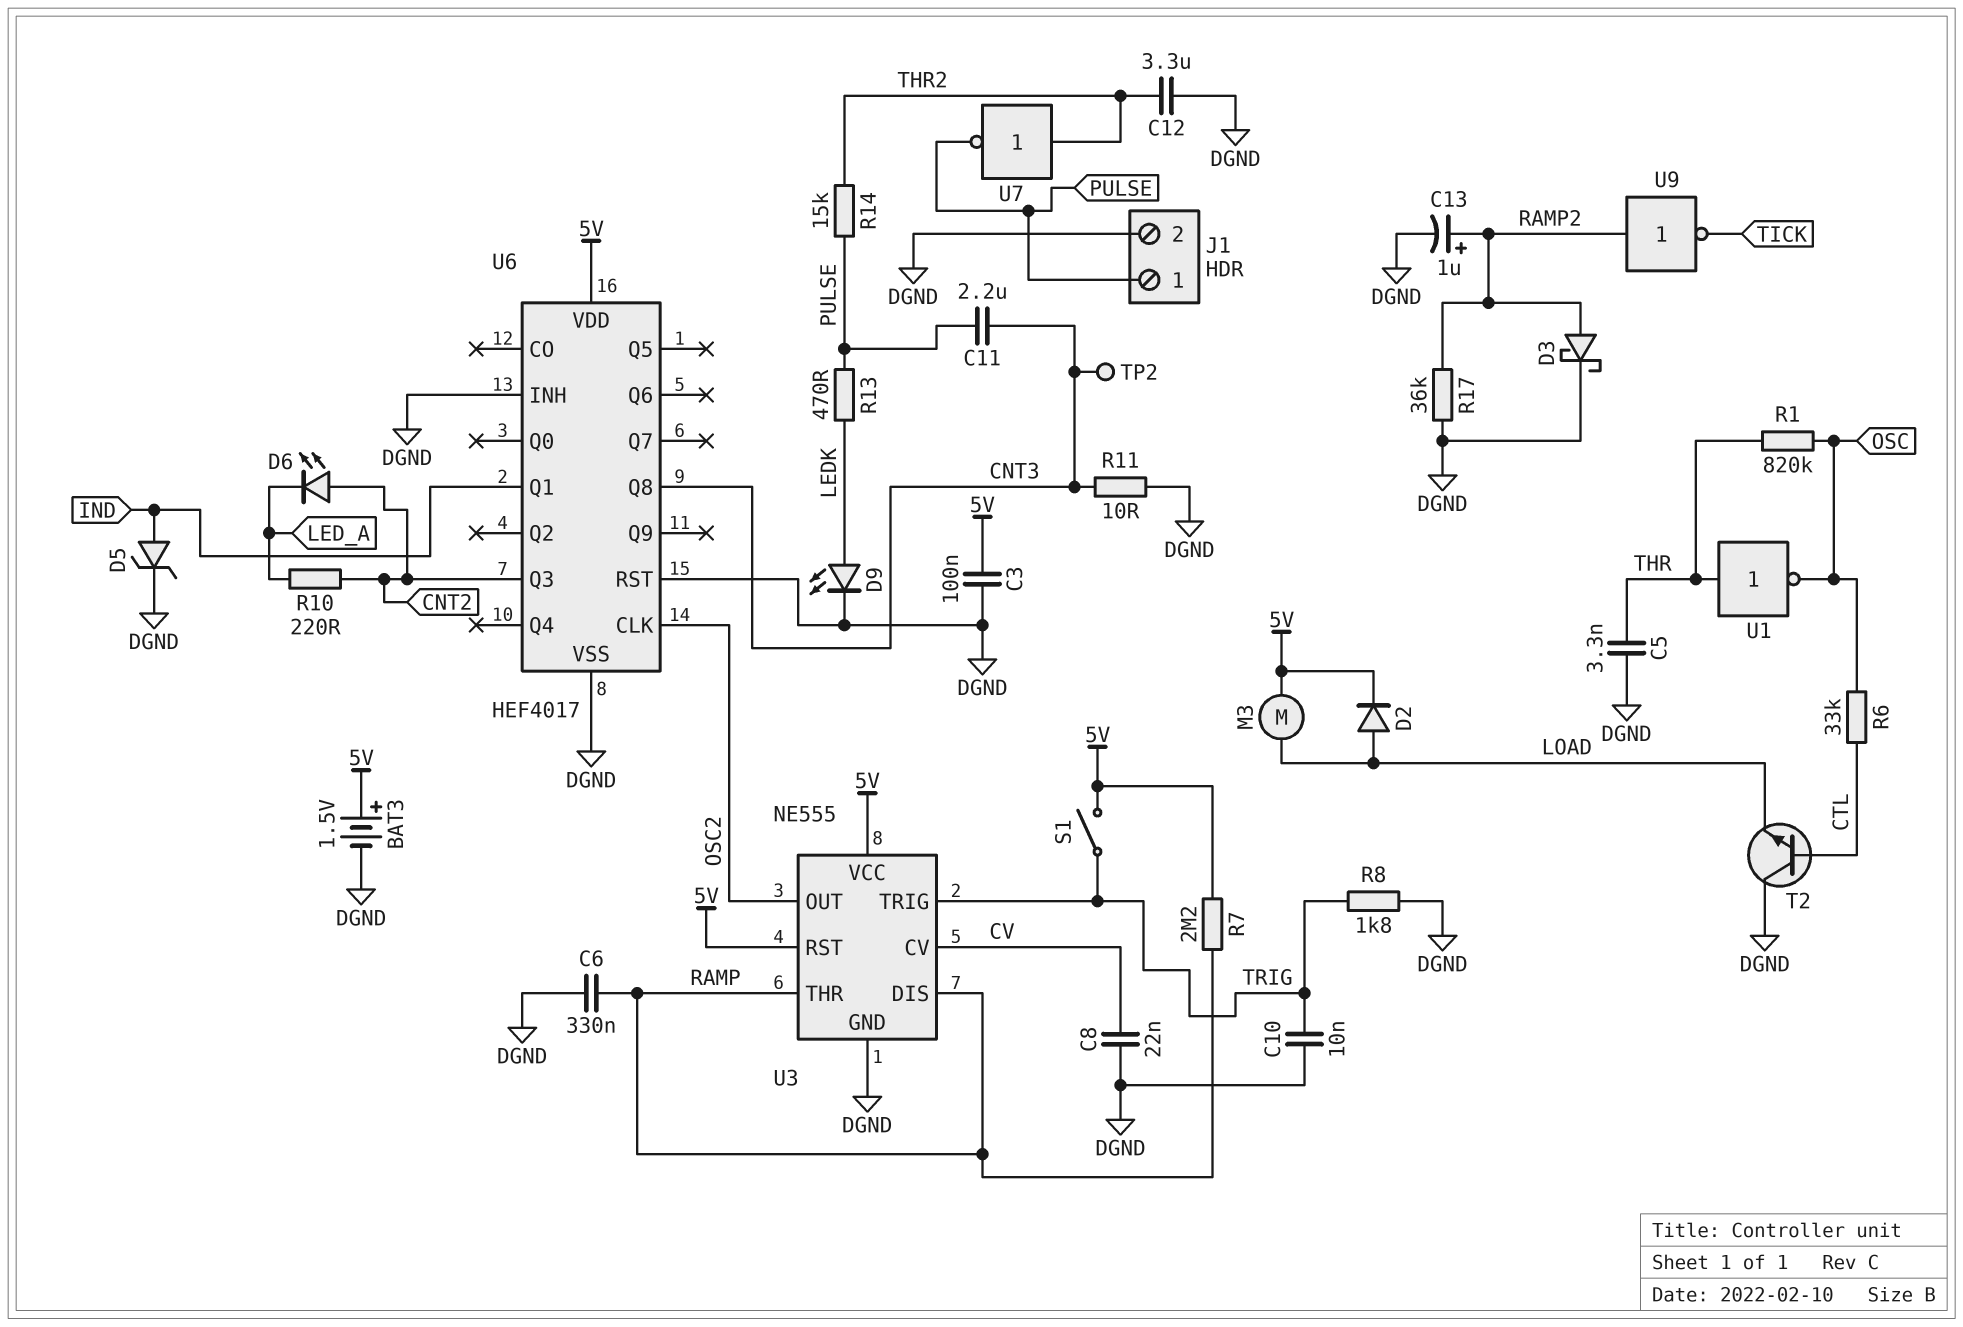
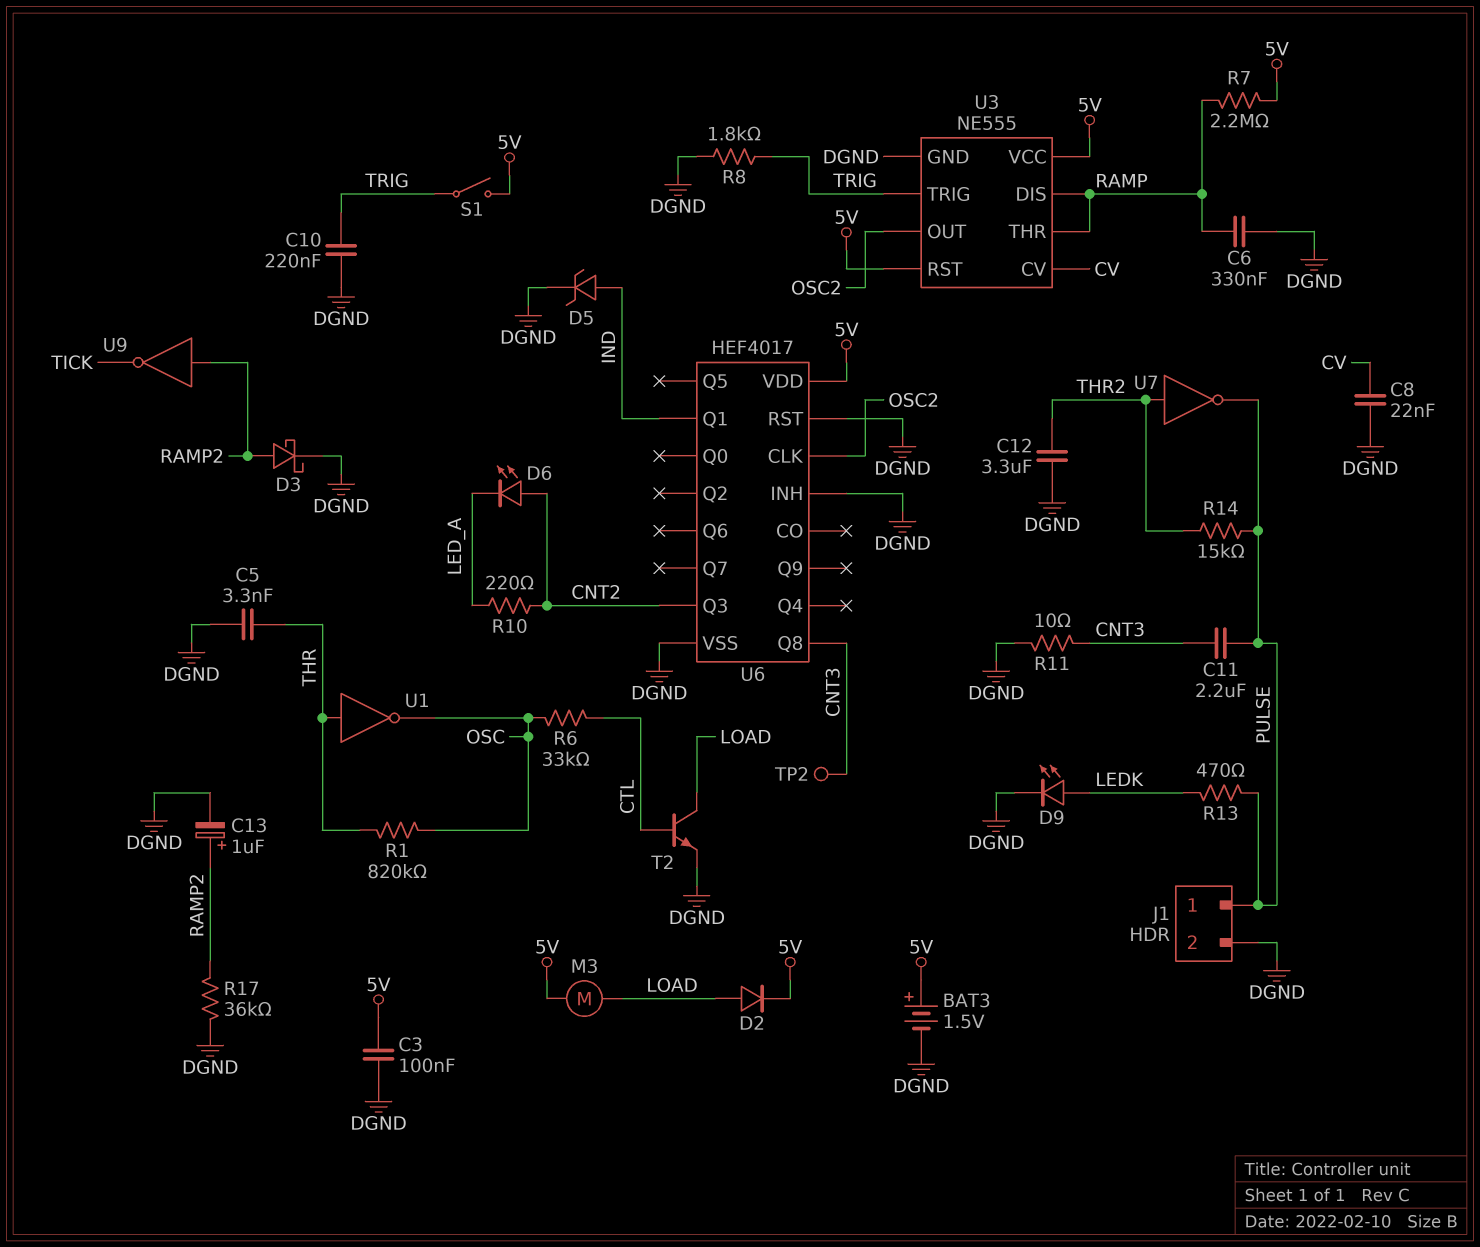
C10: 10nF (DGND, TRIG) -> 220nF (DGND, TRIG)
T2: NPN (B CTL, C DGND, E LOAD) -> NPN (B CTL, C LOAD, E DGND)

